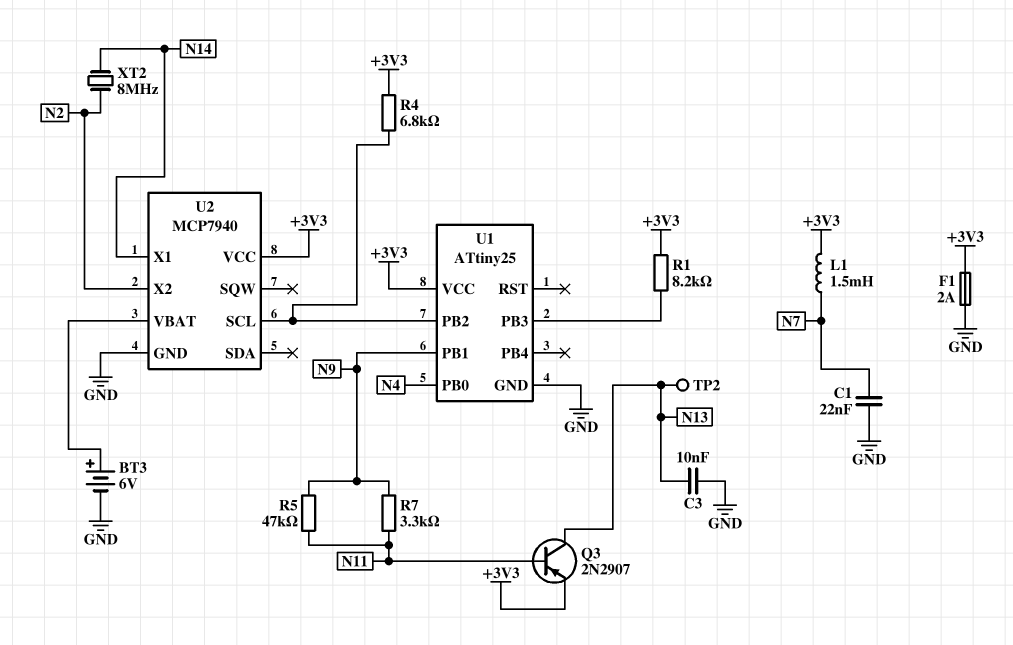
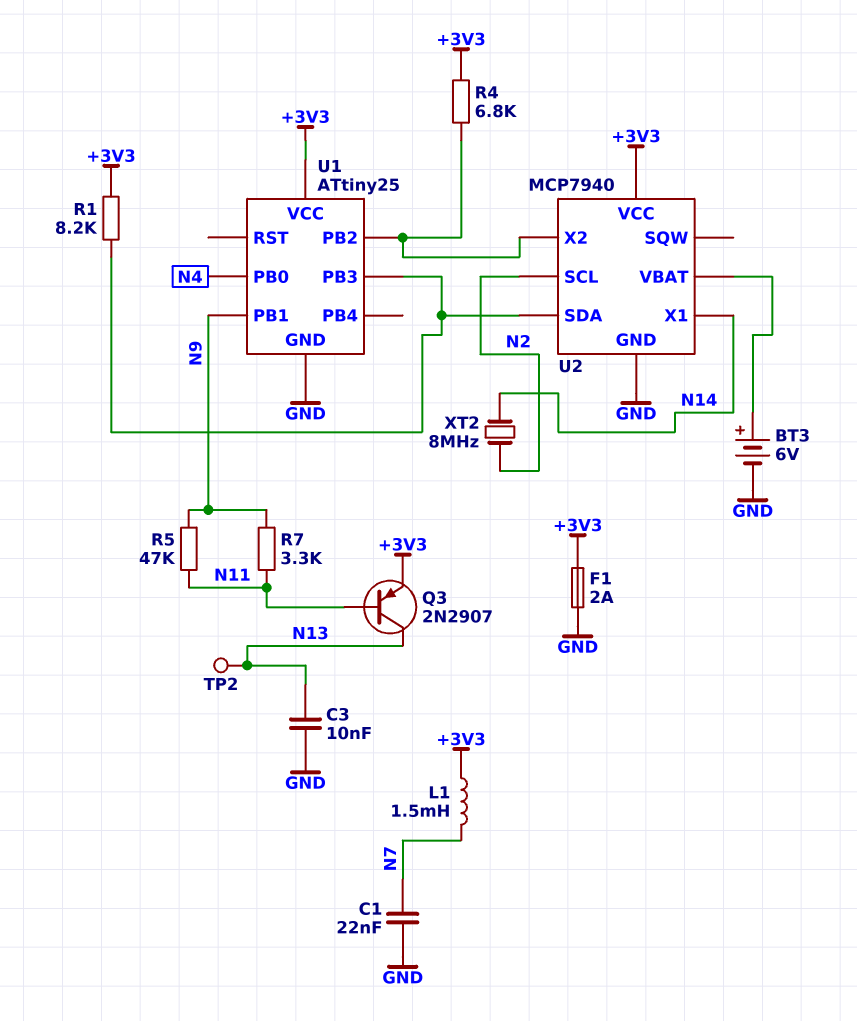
U2 pin SCL: U1/PB2 -> N2
U2 pin SDA: none -> U1/PB3
U2 pin X2: N2 -> U1/PB2

